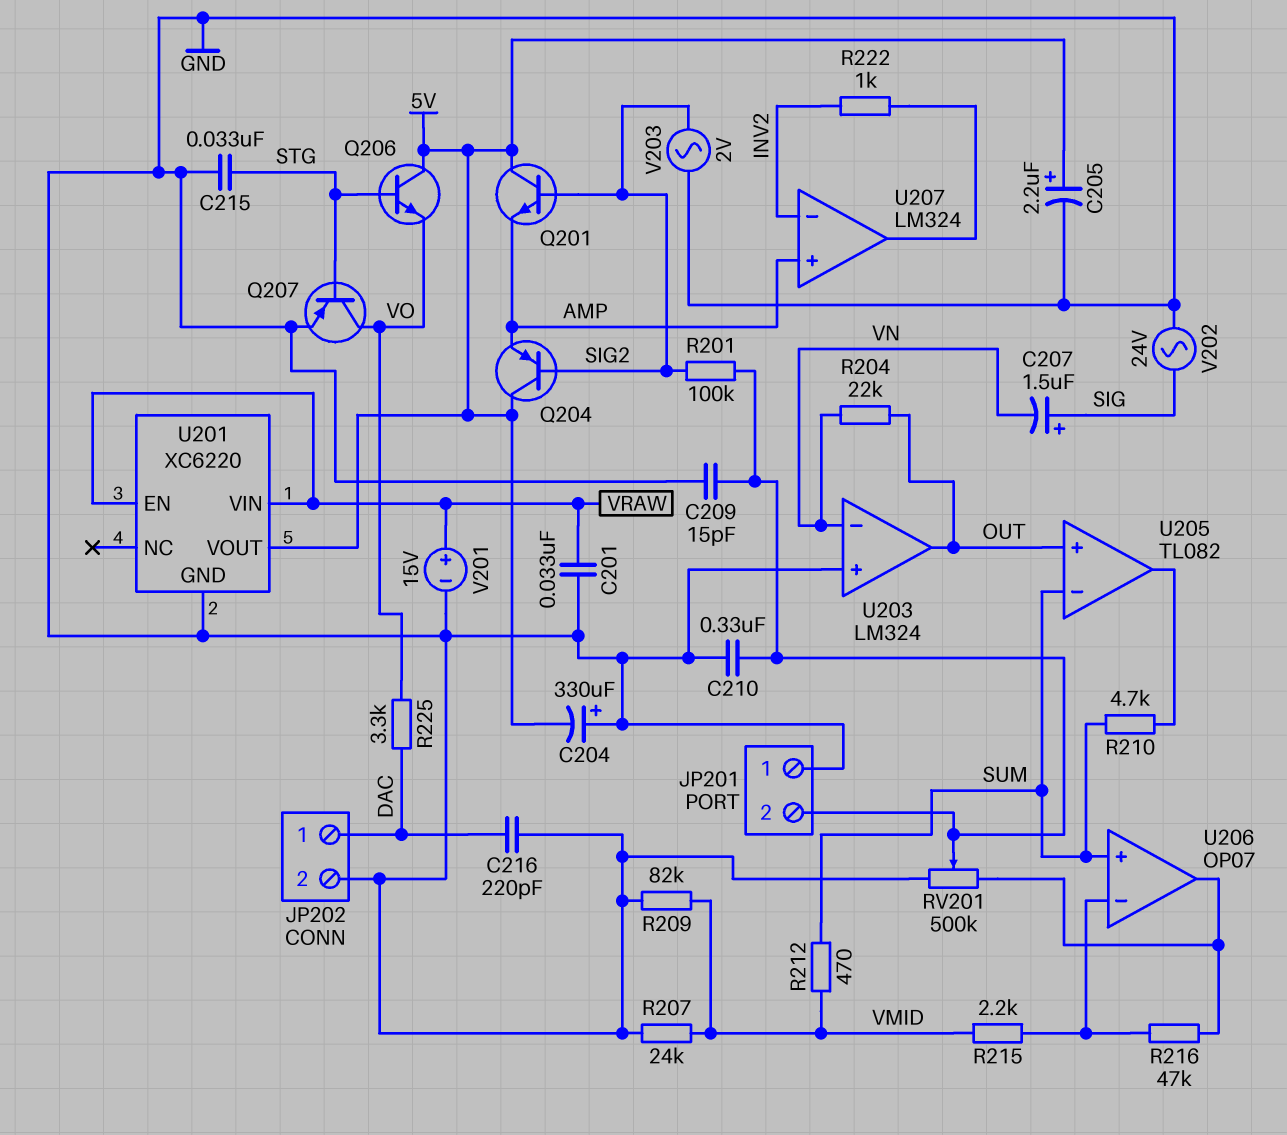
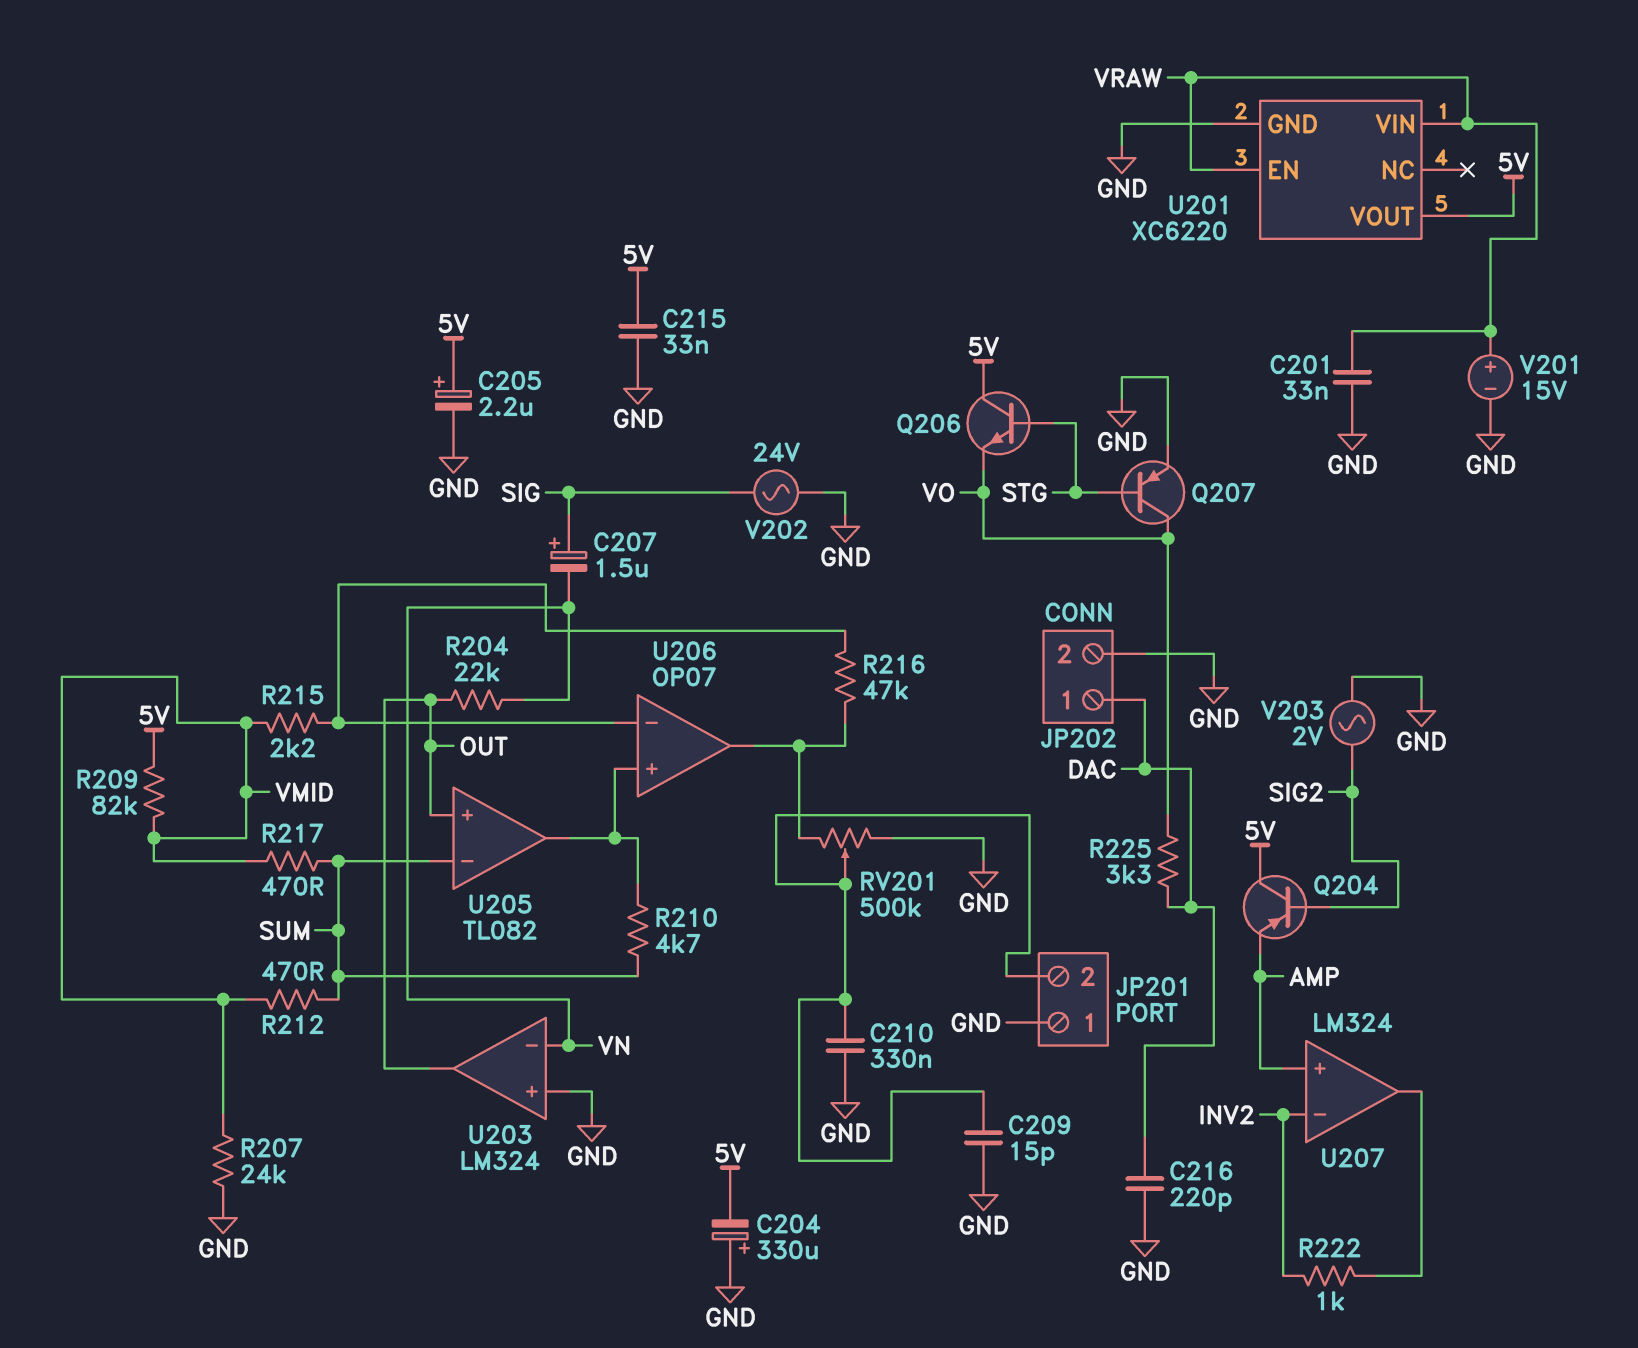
C215: 33nF (GND, STG) -> 33nF (5V, GND)
Q201: NPN (B SIG2, C 5V, E AMP) -> none
R201: 100k (JP201/2, SIG2) -> none
R209: 82k (GND, VMID) -> 82k (5V, VMID)
R217: none -> 470 (SUM, VMID)
U206 pin in+: SUM -> U205/out

